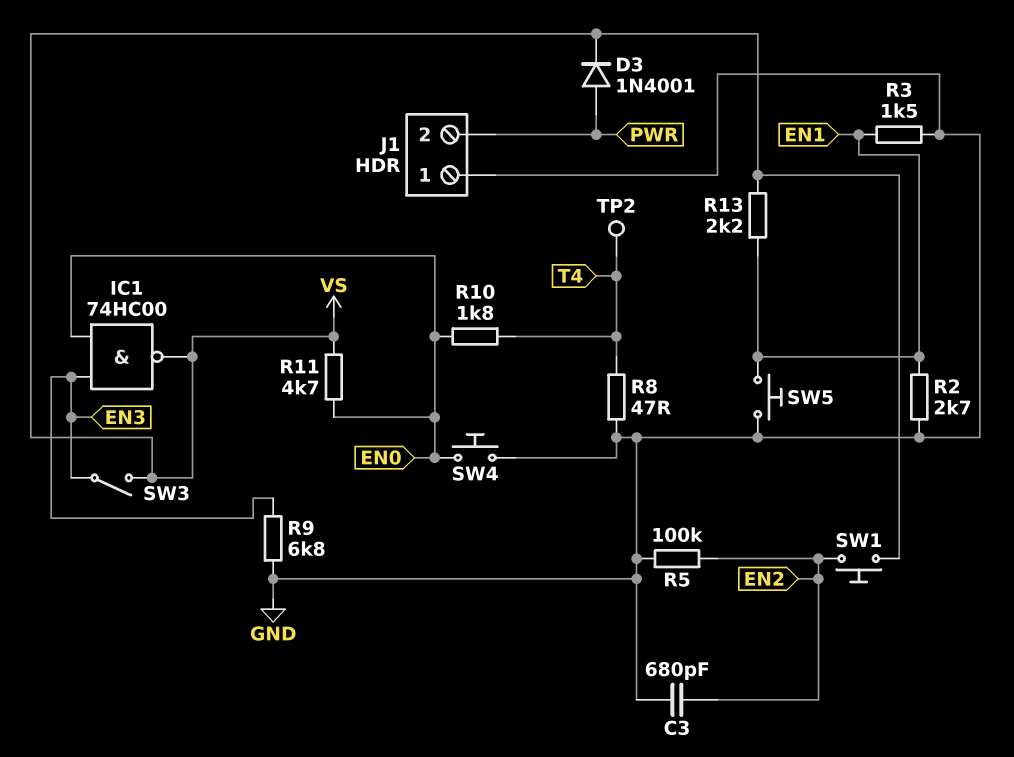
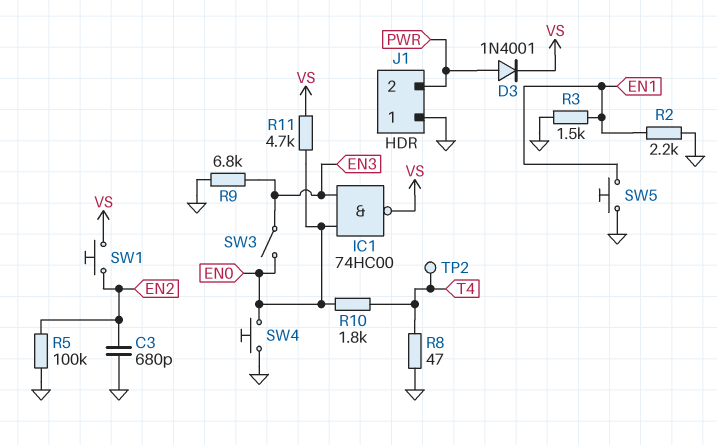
R2: 2.7k (EN1, GND) -> 2.2k (EN1, GND)
R13: 2.2k (EN1, VS) -> none
SW3: switch (EN3, VS) -> switch (EN0, EN3)

